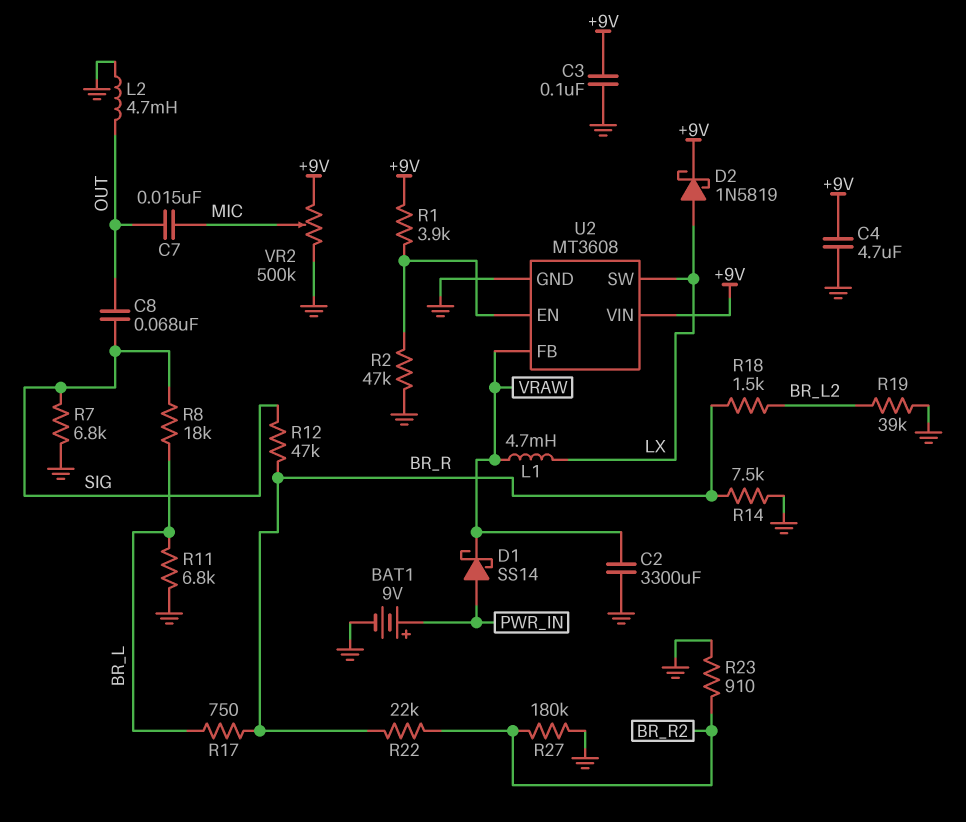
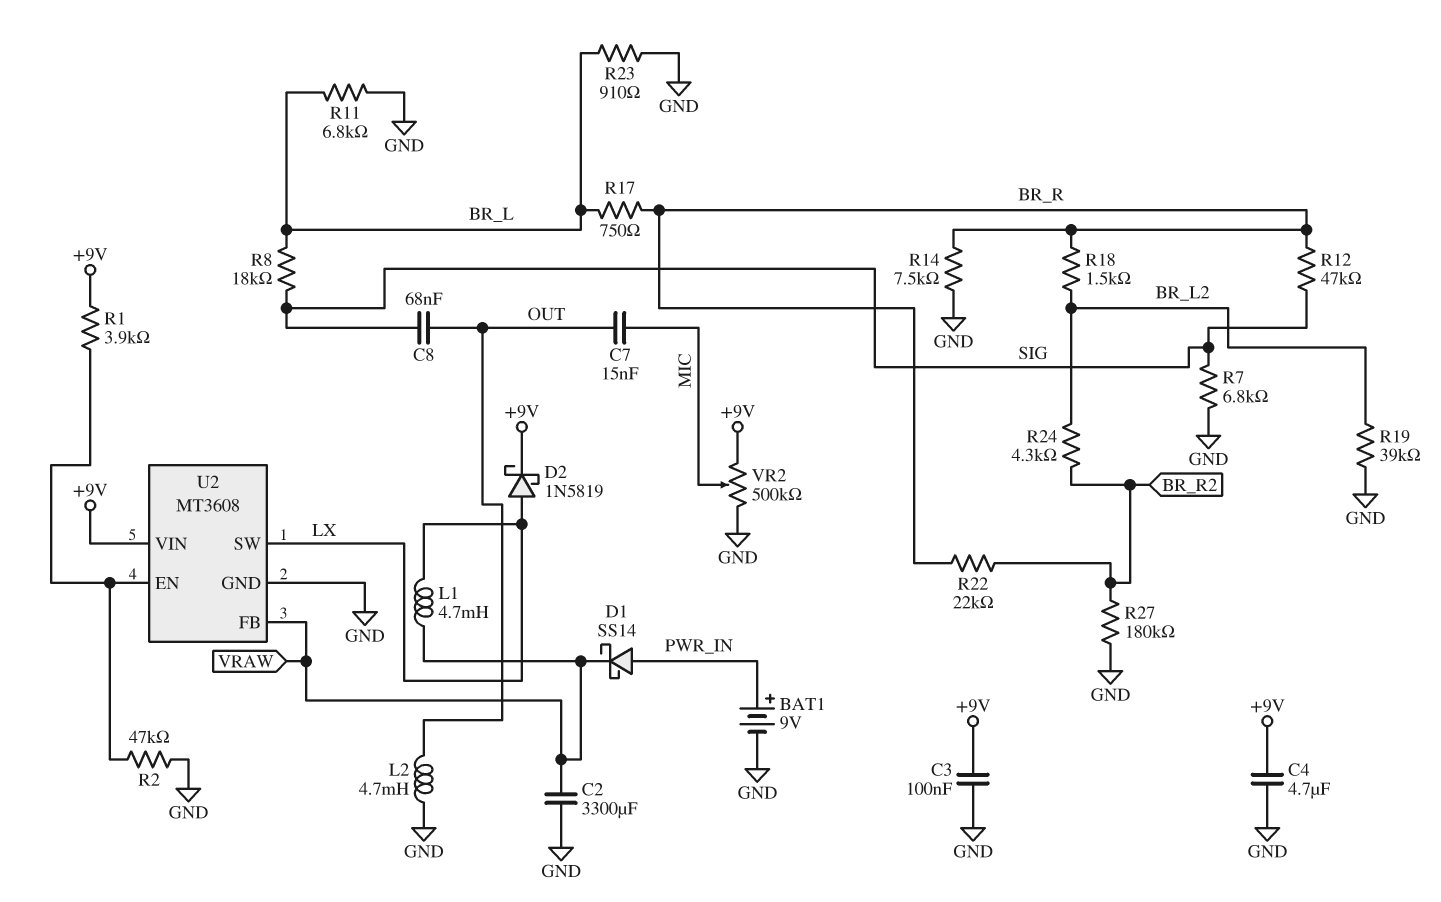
R23: 910 (BR_R2, GND) -> 910 (BR_L, GND)
R24: none -> 4.3k (BR_L2, BR_R2)

